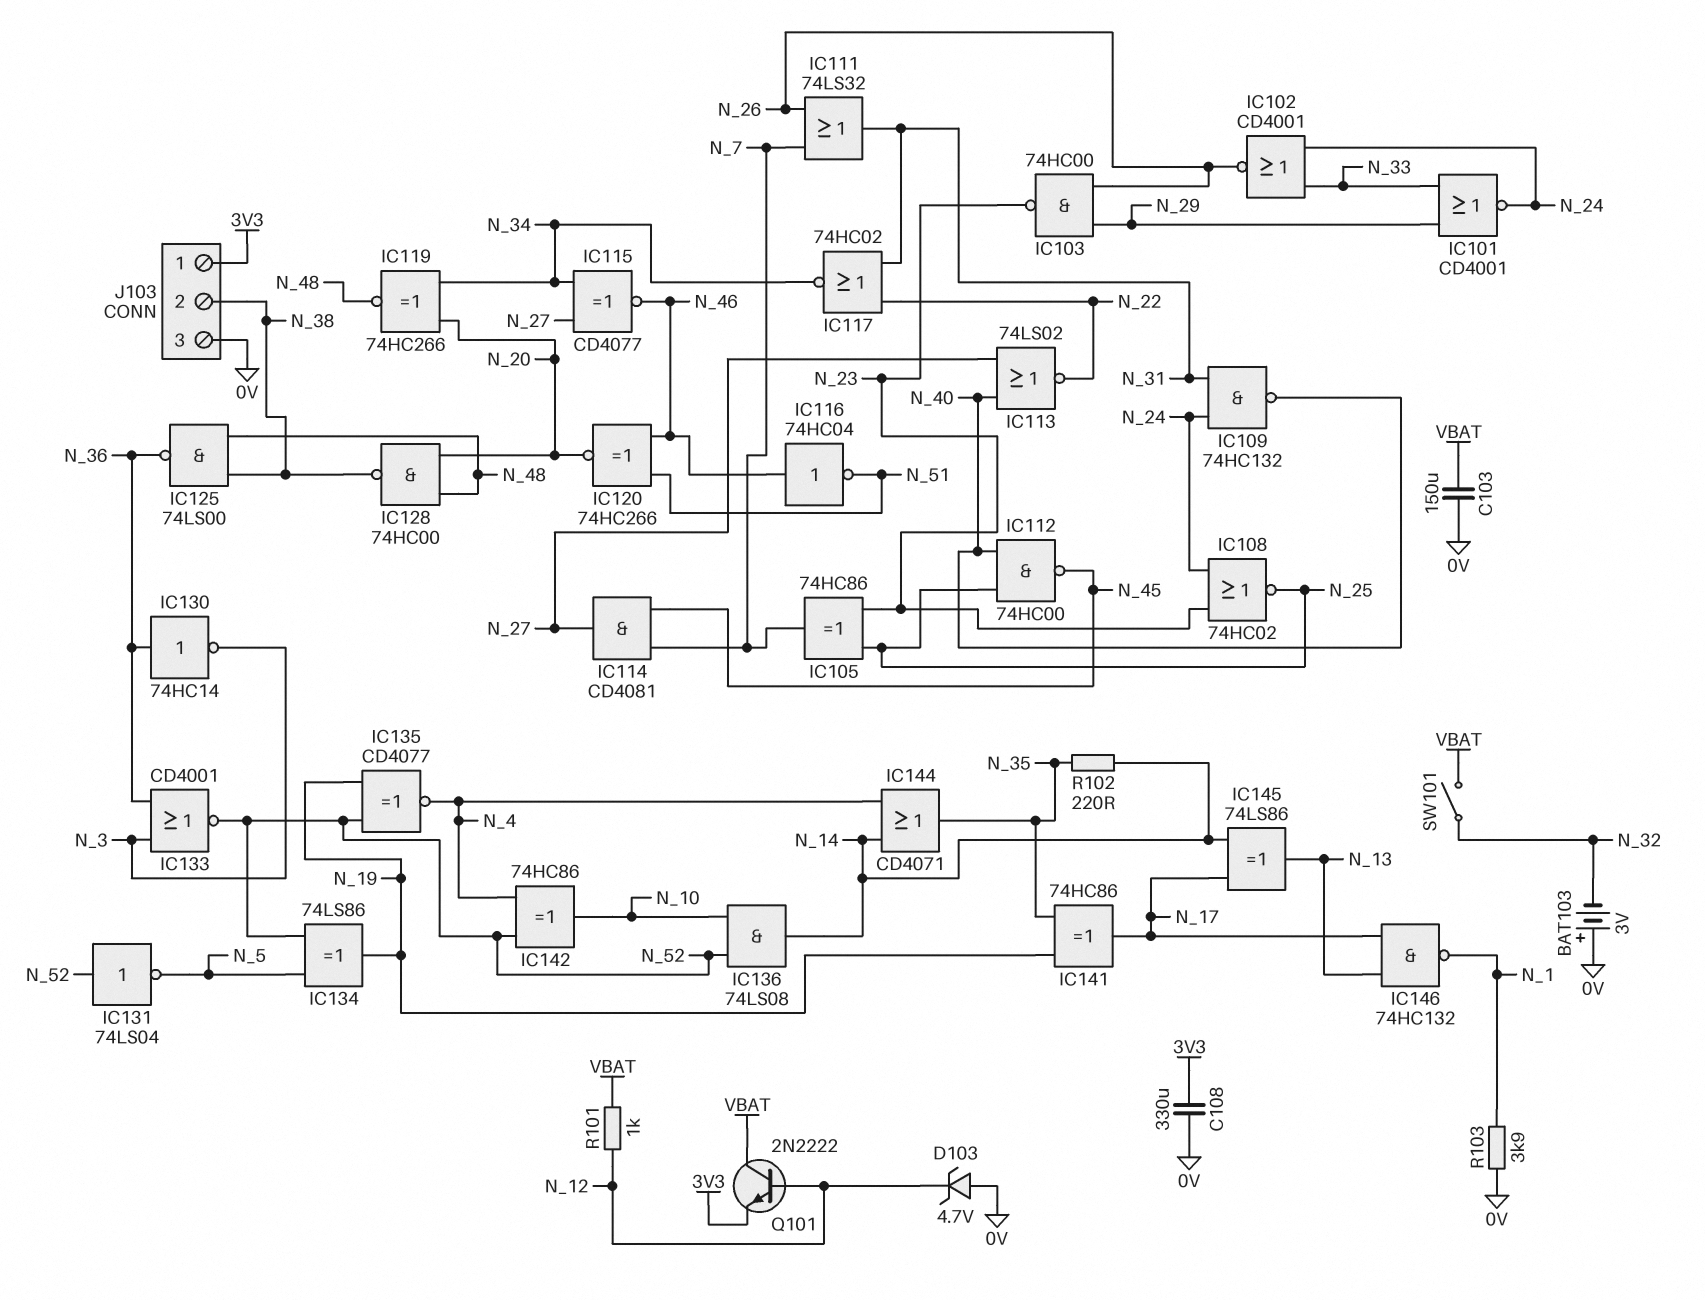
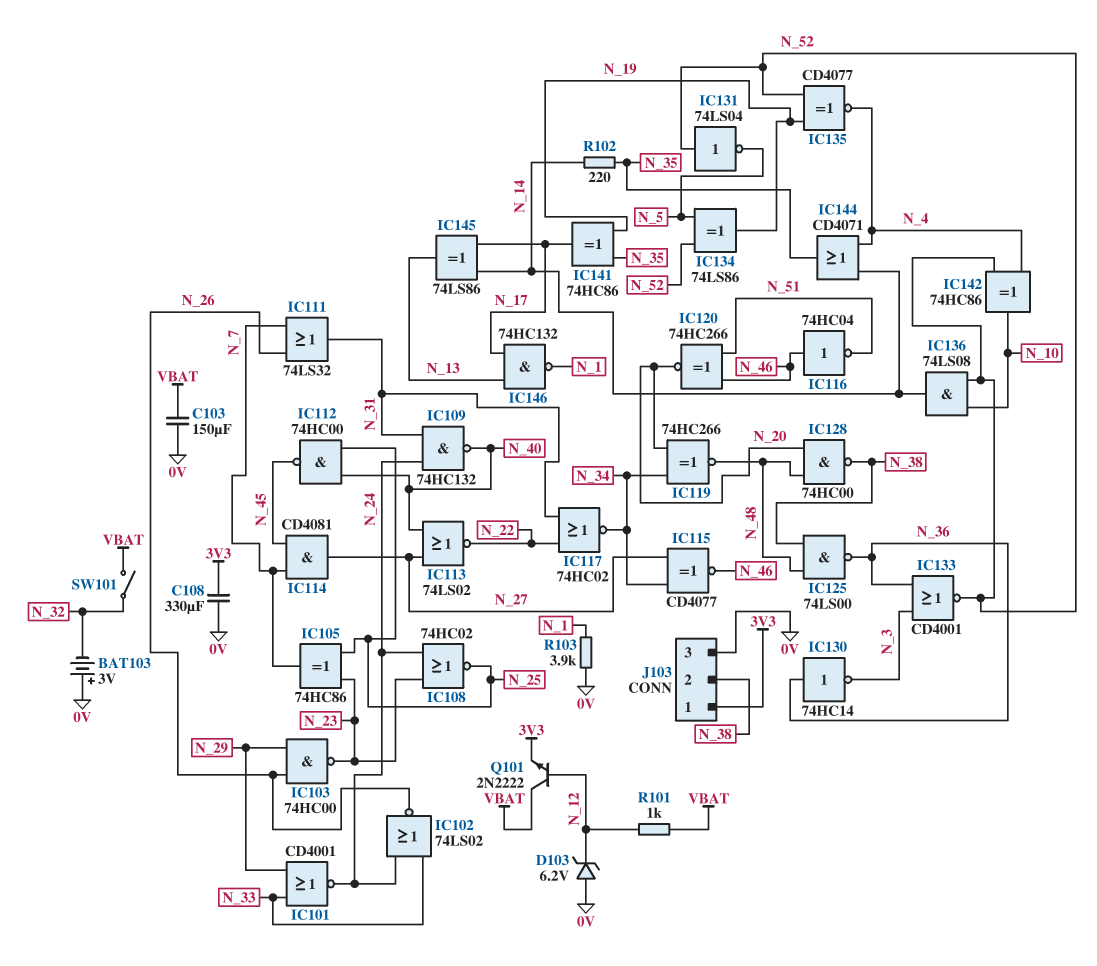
D103: zener 4.7V (A 0V, K N_12) -> zener 6.2V (A 0V, K N_12)
IC102: NOR CD4001 (in N_24, in N_33, out N_26) -> NOR 74LS02 (in N_24, in N_33, out N_26)

